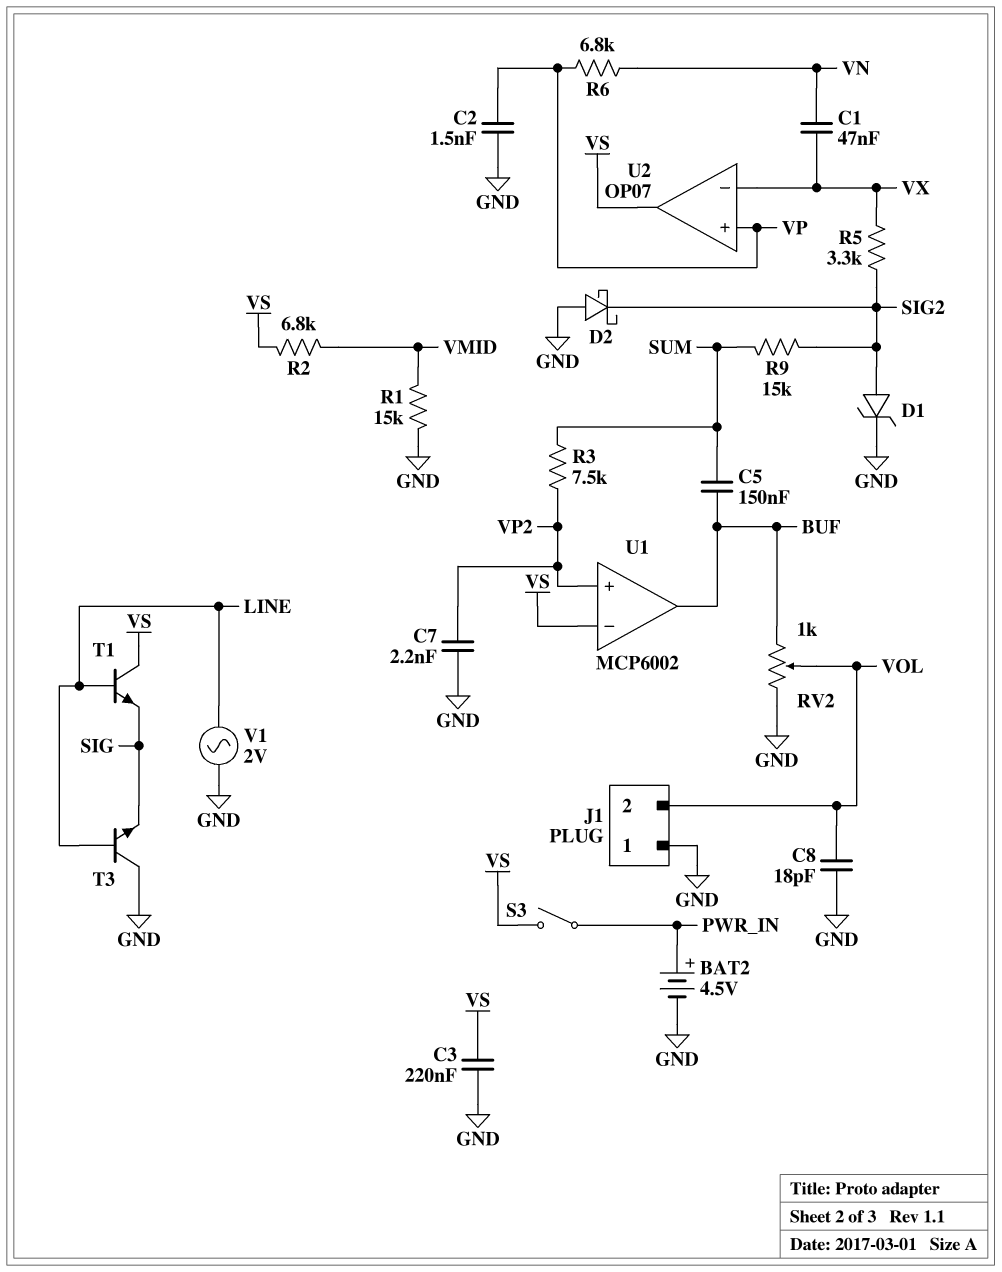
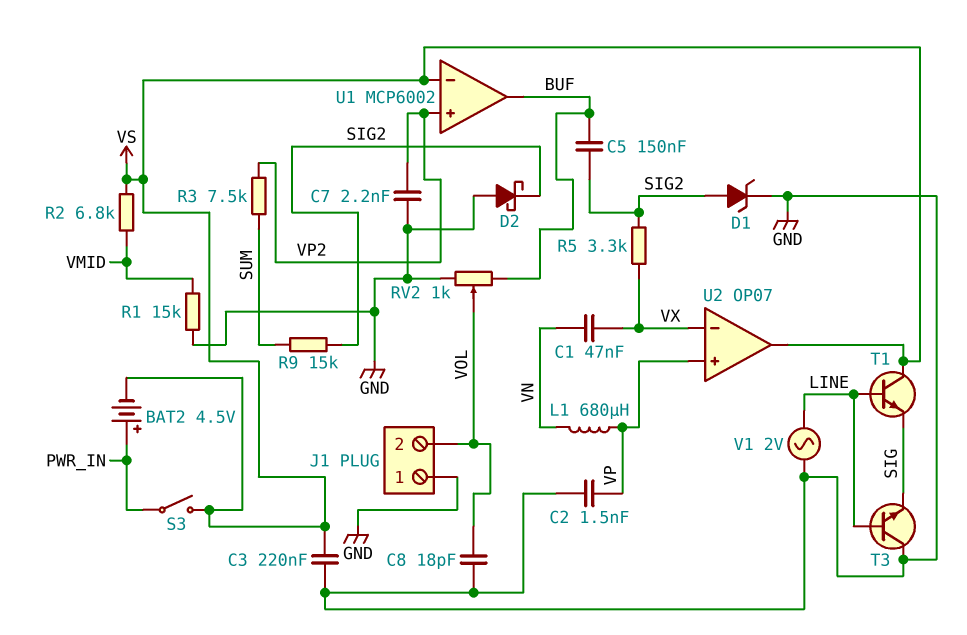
BAT2: 4.5V (plus PWR_IN, minus GND) -> 4.5V (plus PWR_IN, minus VS)
C5: 150nF (BUF, SUM) -> 150nF (BUF, SIG2)
L1: none -> 680uH (VN, VP)
R6: 6.8k (VN, VP) -> none

